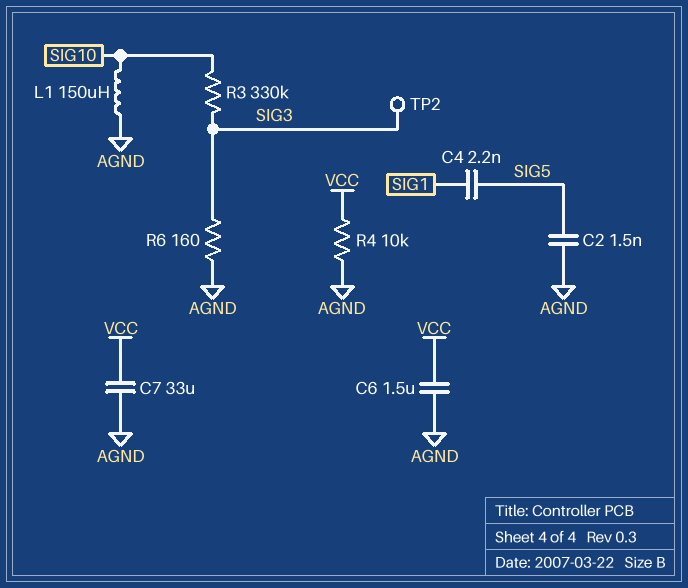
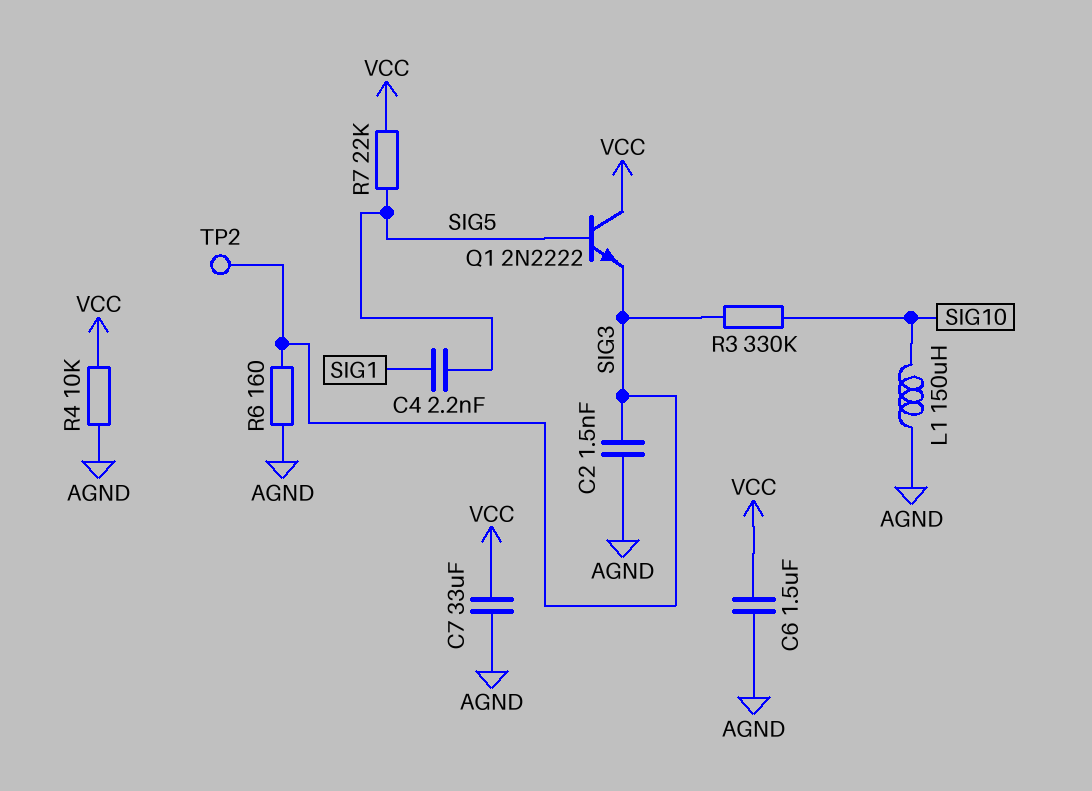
C2: 1.5nF (AGND, SIG5) -> 1.5nF (AGND, SIG3)
Q1: none -> NPN 2N2222 (B SIG5, C VCC, E SIG3)
R7: none -> 22k (SIG5, VCC)

